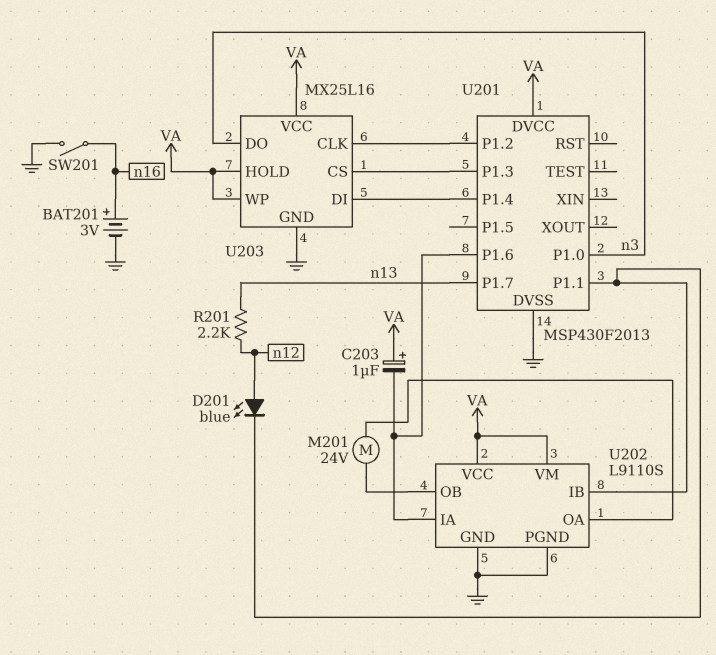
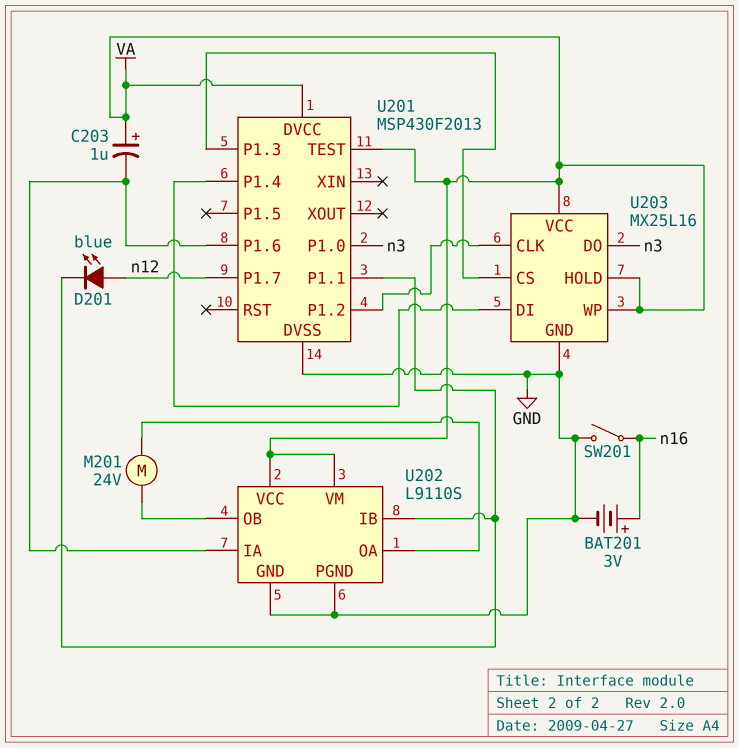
R201: 2.2k (n12, n13) -> none
U201 pin P1.7: n13 -> n12
U201 pin TEST: none -> VA

